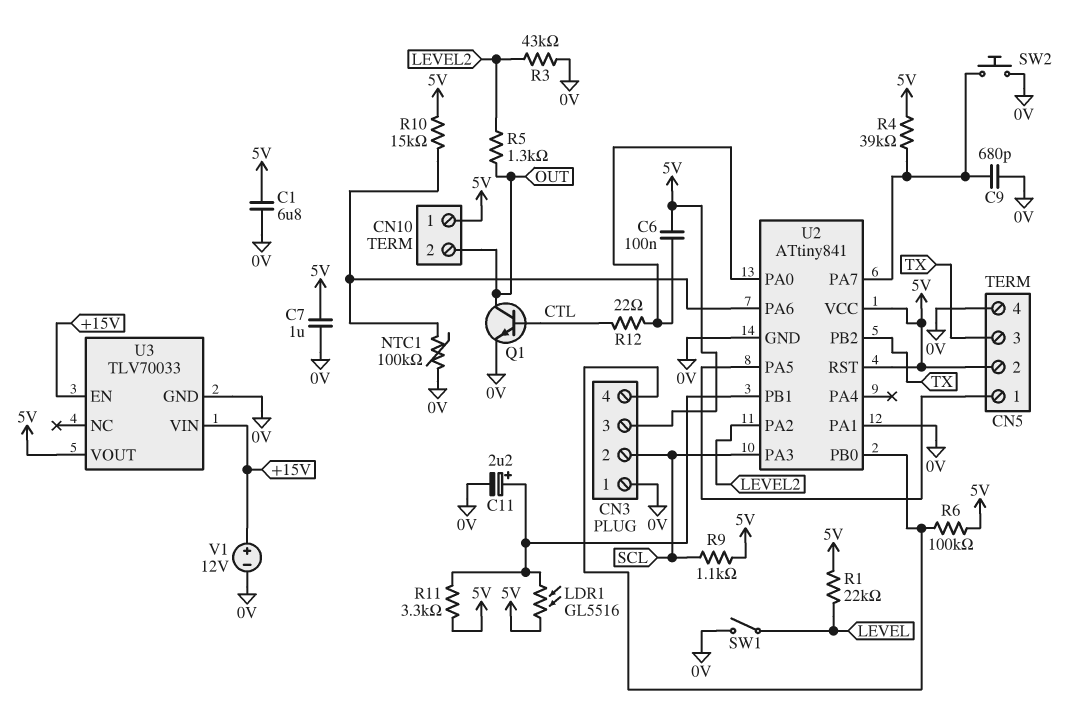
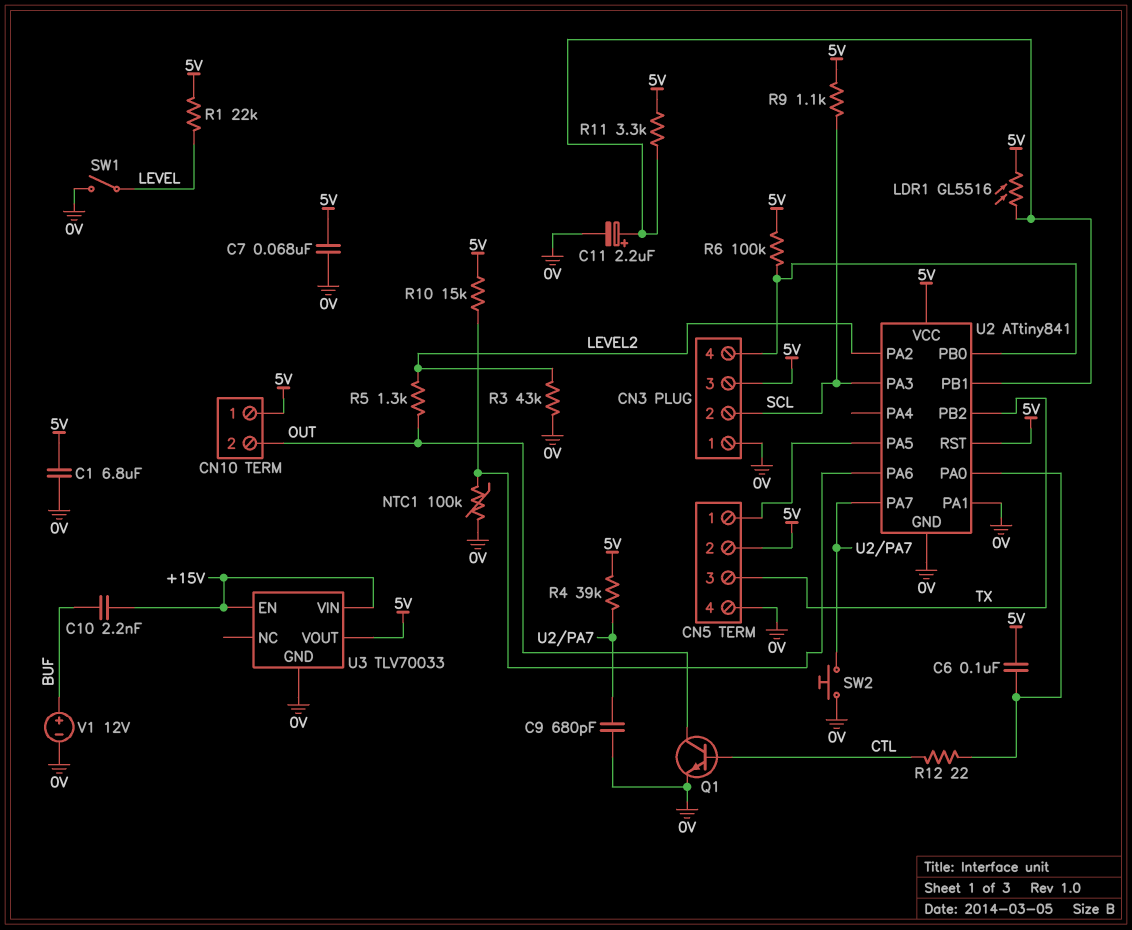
C7: 1uF (0V, 5V) -> 68nF (0V, 5V)
C10: none -> 2.2nF (+15V, BUF)
V1: 12V (plus +15V, minus 0V) -> 12V (plus BUF, minus 0V)

